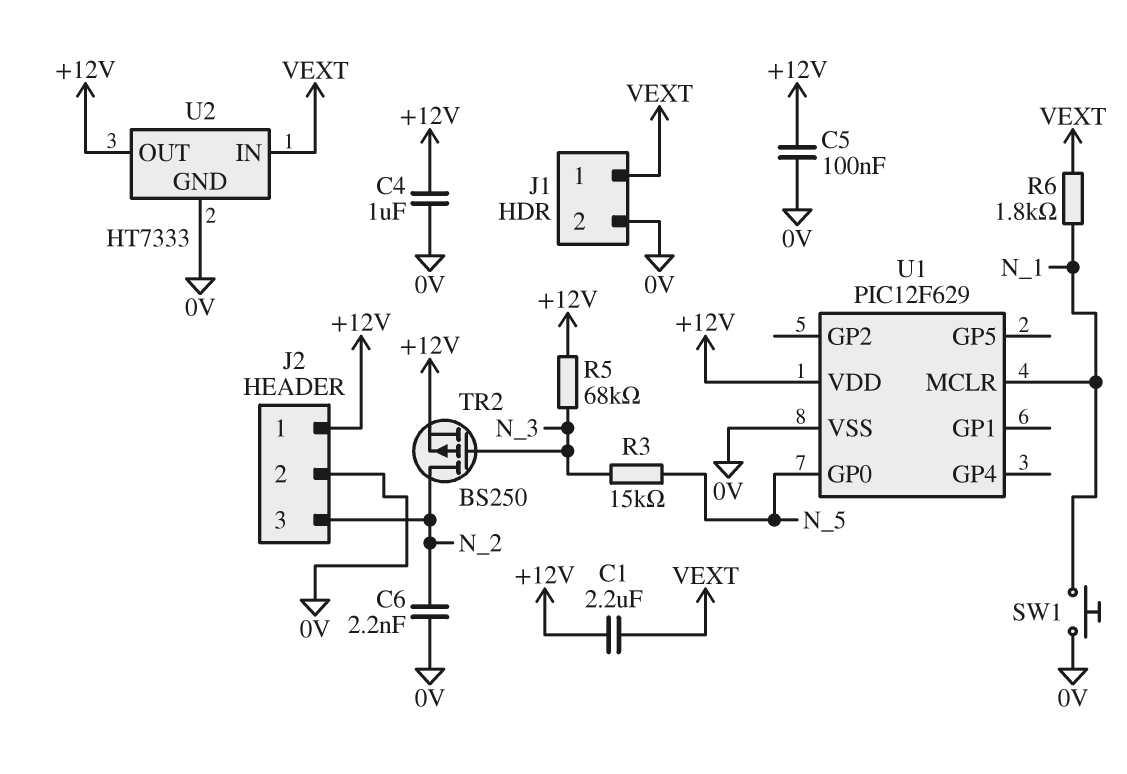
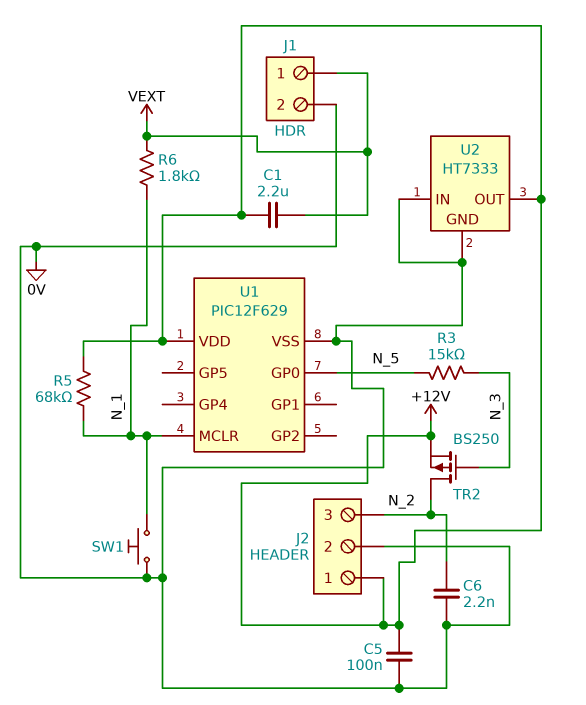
C4: 1uF (+12V, 0V) -> none
R5: 68k (+12V, N_3) -> 68k (+12V, N_1)
U2 pin IN: VEXT -> 0V

